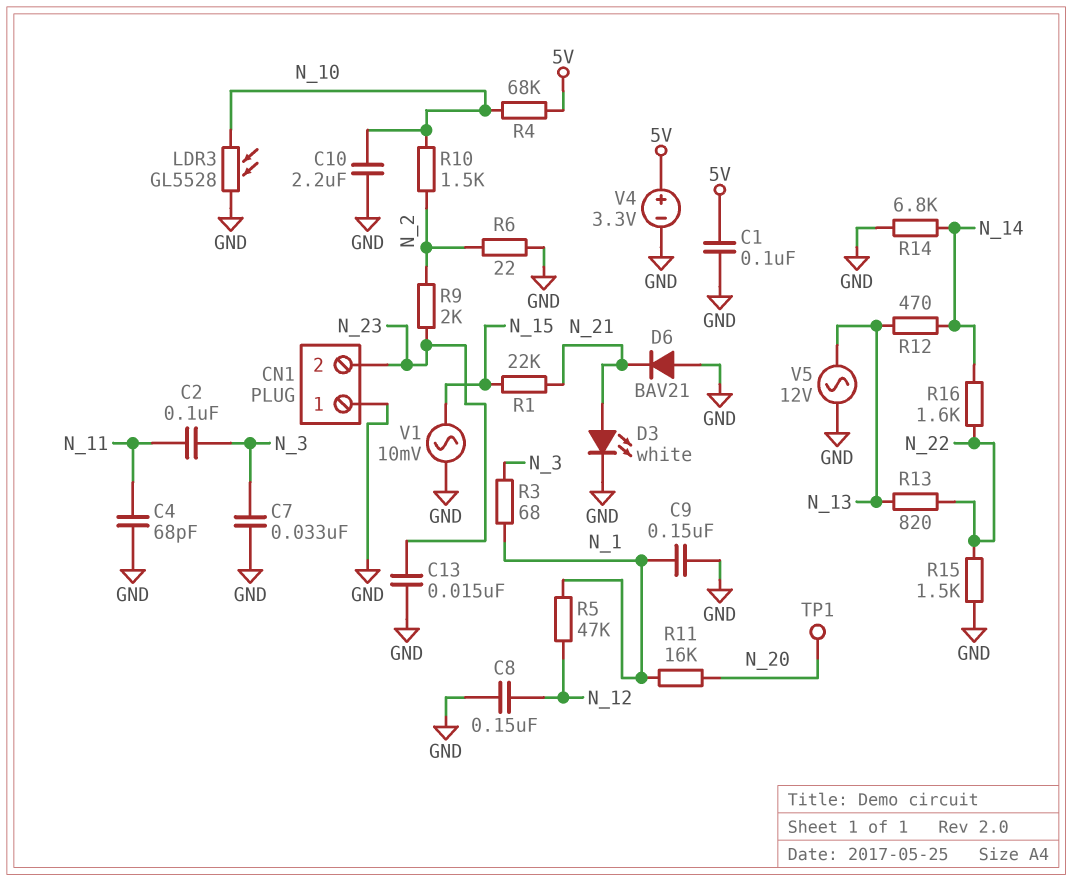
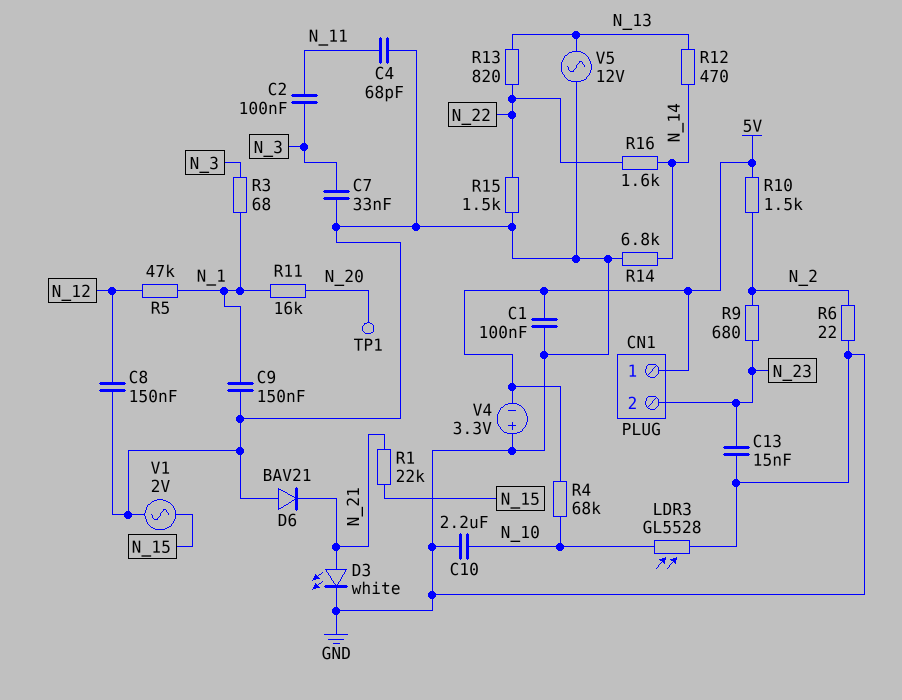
CN1 pin 1: GND -> 5V
R9: 2k (N_2, N_23) -> 680 (N_2, N_23)
R10: 1.5k (N_2, N_10) -> 1.5k (5V, N_2)
V1: AC 10mV (GND, N_15) -> AC 2V (GND, N_15)
V4: 3.3V (plus 5V, minus GND) -> 3.3V (plus GND, minus 5V)

